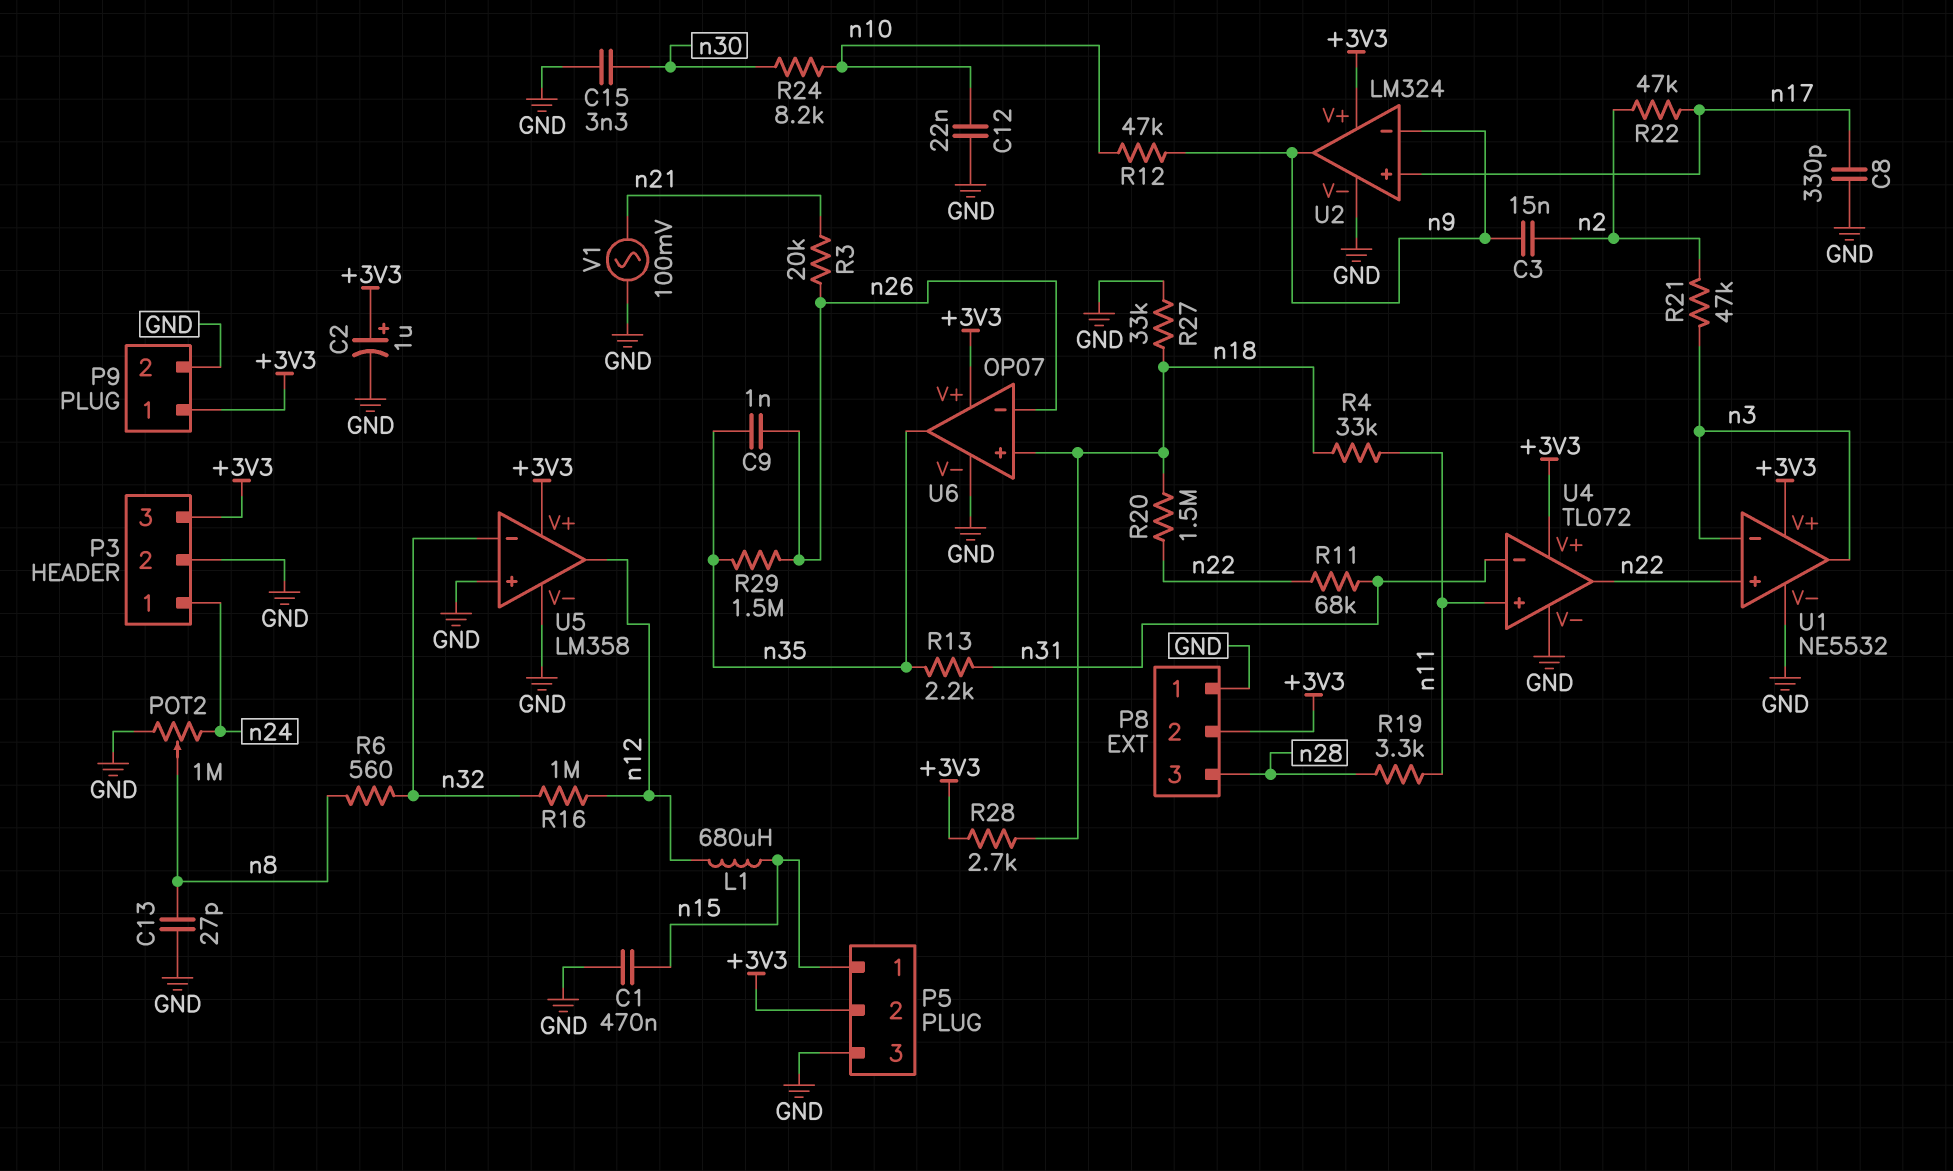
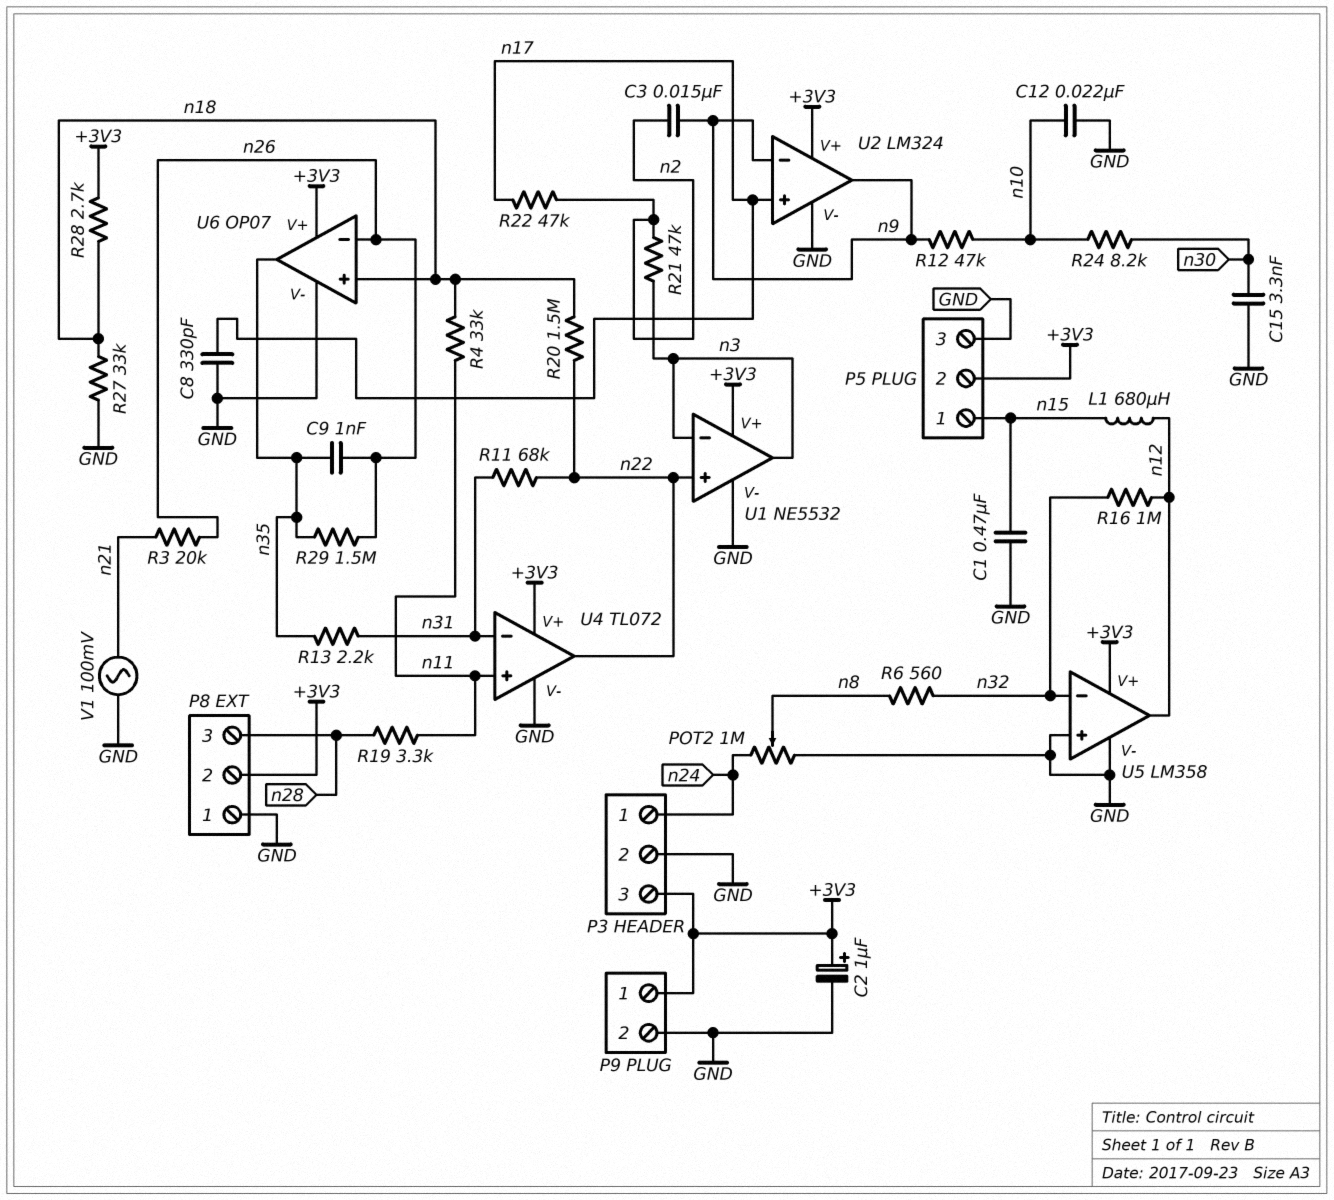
C13: 27pF (GND, n8) -> none

